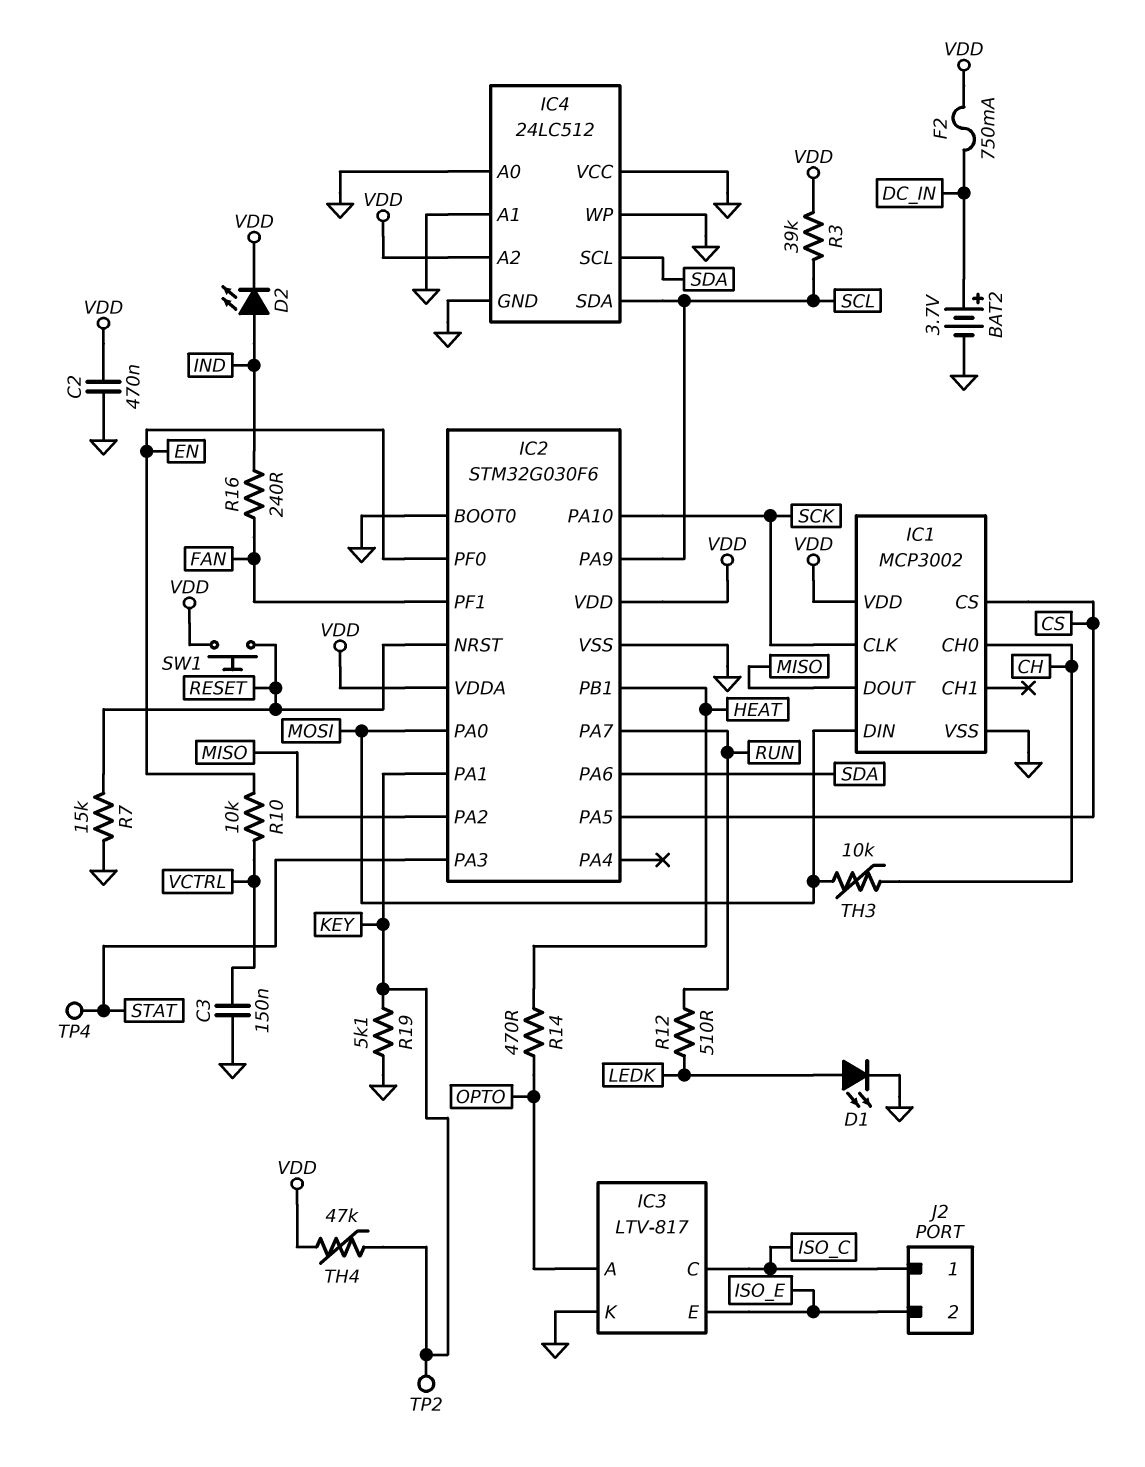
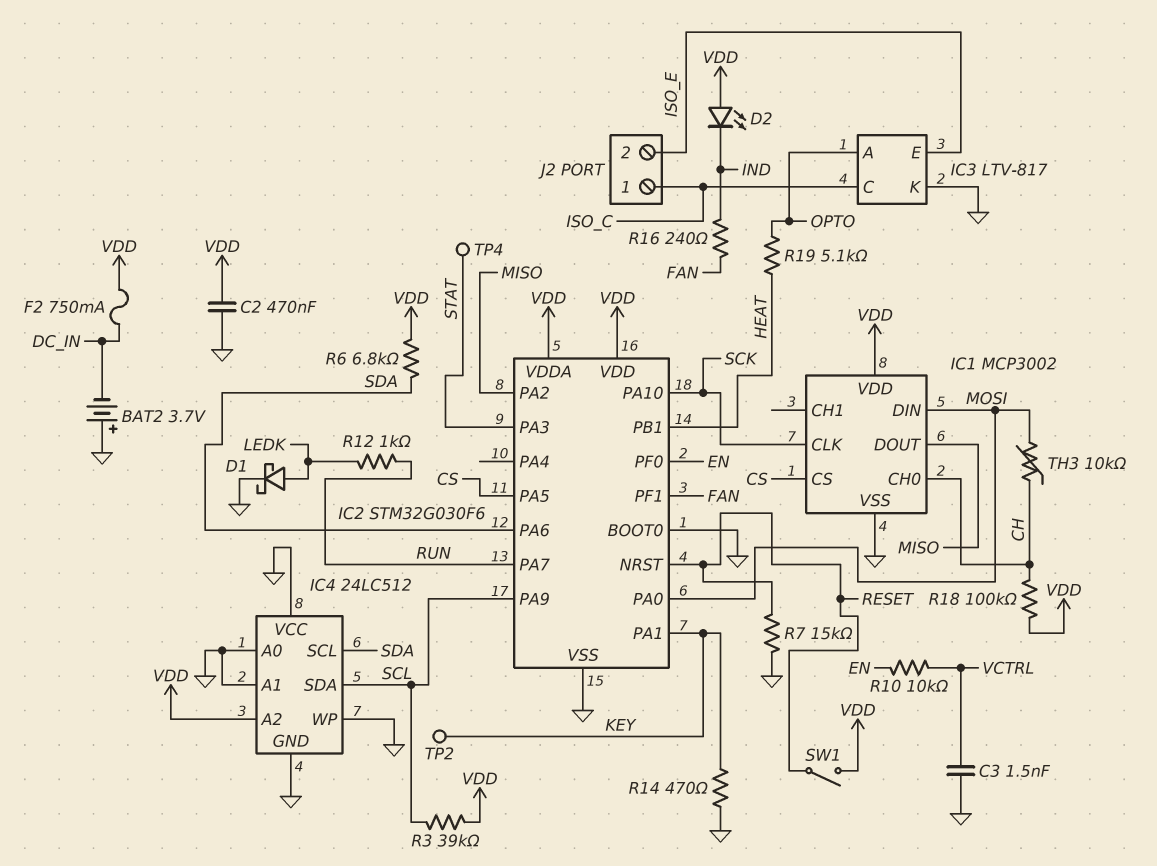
BAT2: 3.7V (plus DC_IN, minus GND) -> 3.7V (plus GND, minus DC_IN)
C3: 150nF (GND, VCTRL) -> 1.5nF (GND, VCTRL)
D1: LED (A LEDK, K GND) -> schottky (A LEDK, K GND)
D2: LED (A IND, K VDD) -> LED (A VDD, K IND)
R6: none -> 6.8k (SDA, VDD)
R12: 510 (LEDK, RUN) -> 1k (LEDK, RUN)
R14: 470 (HEAT, OPTO) -> 470 (GND, KEY)
R18: none -> 100k (CH, VDD)
R19: 5.1k (GND, KEY) -> 5.1k (HEAT, OPTO)
SW1: button (RESET, VDD) -> switch (RESET, VDD)
TH4: 47k (KEY, VDD) -> none

